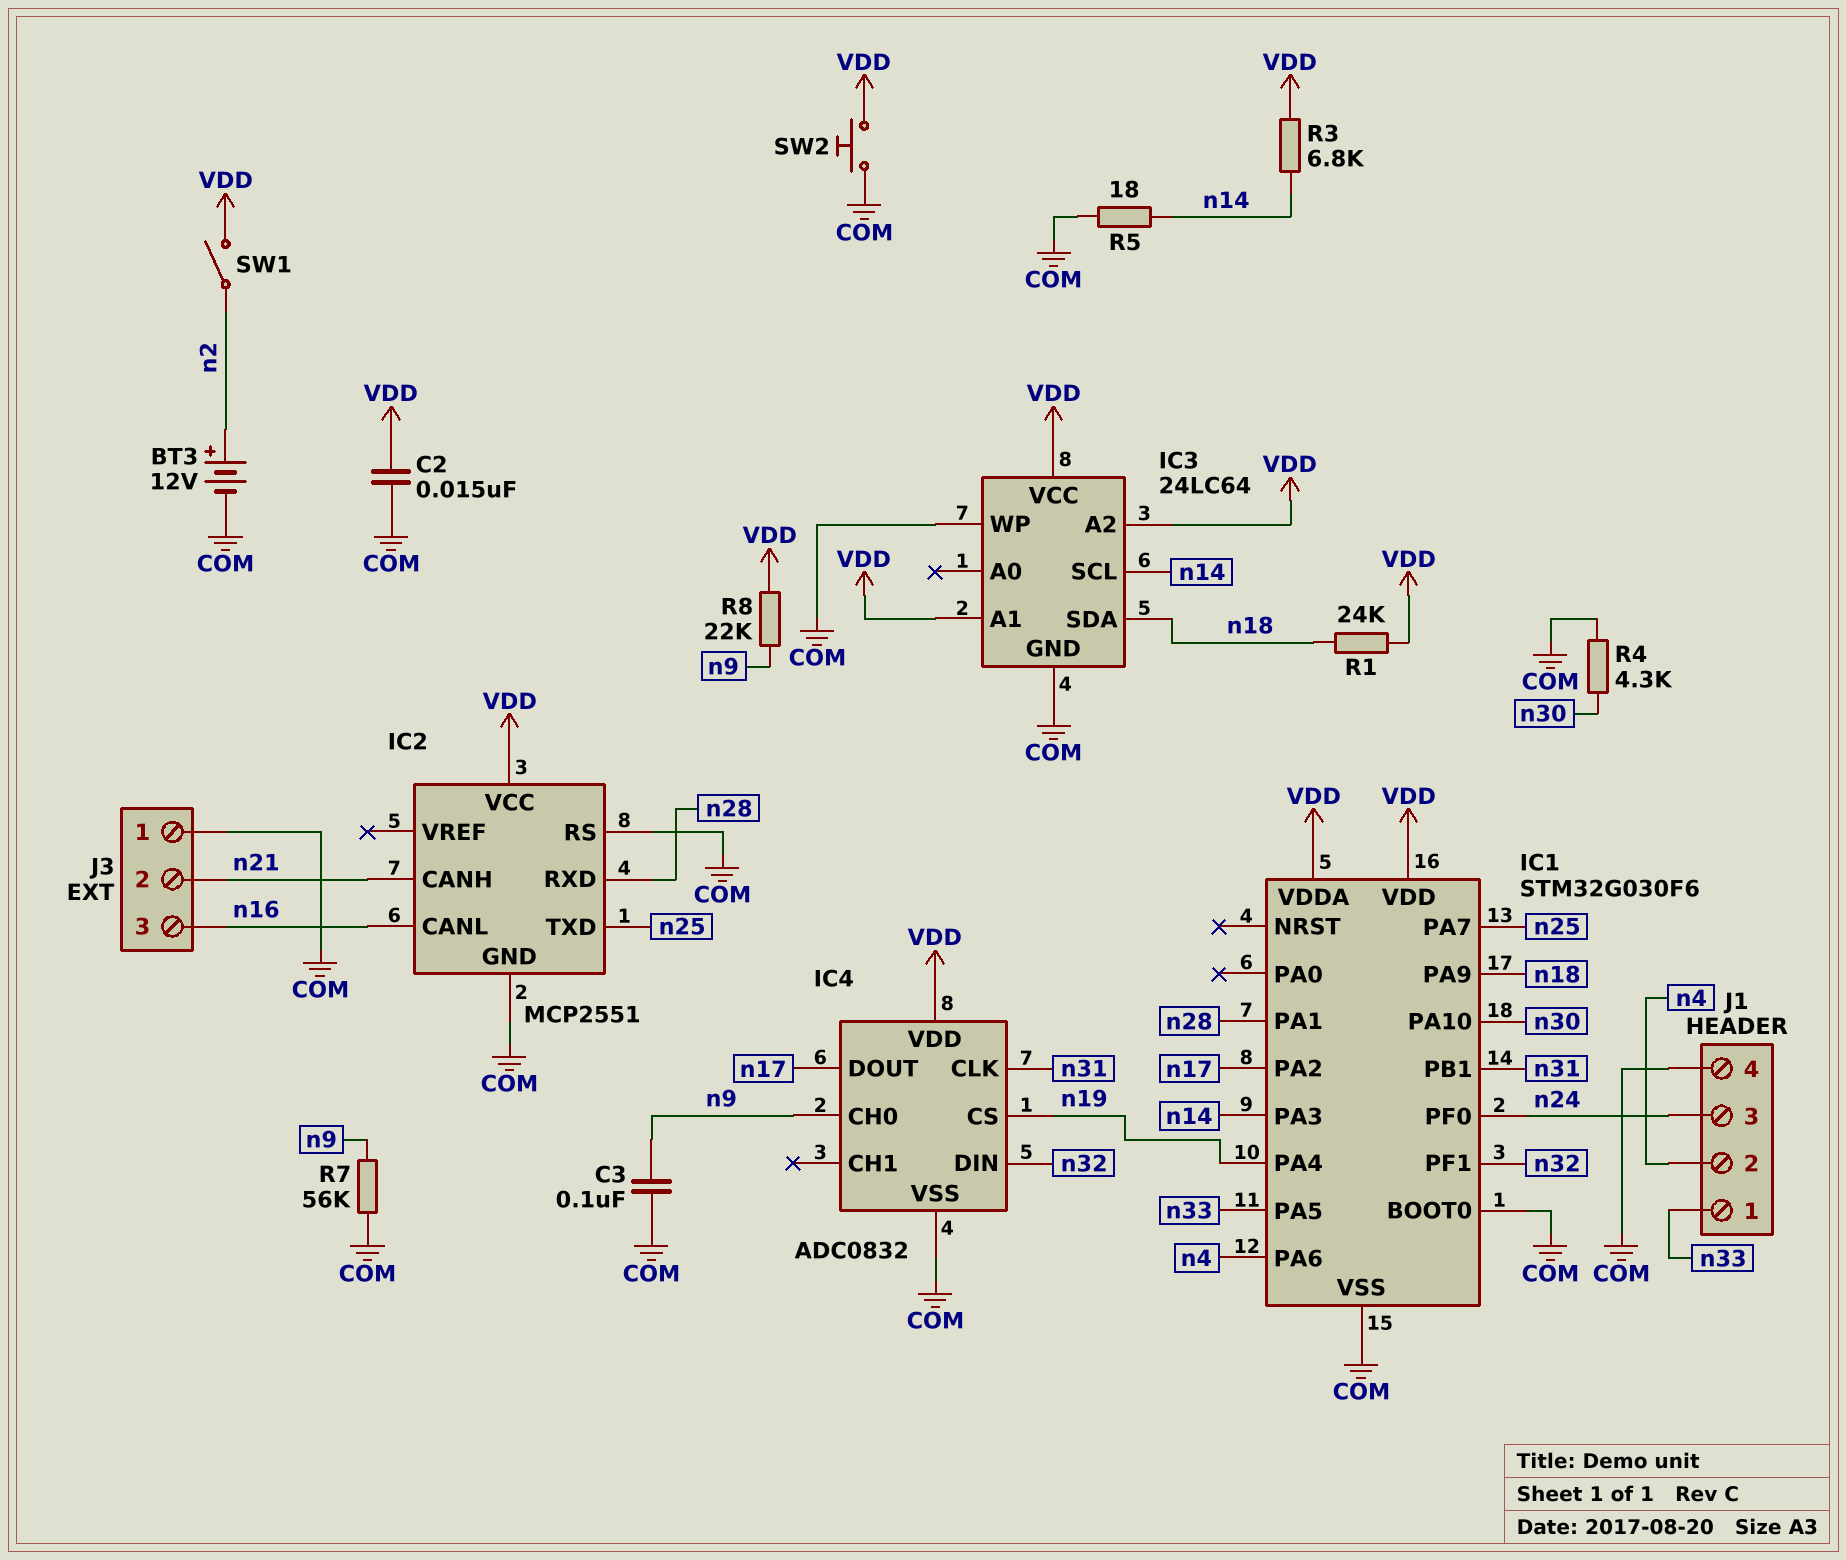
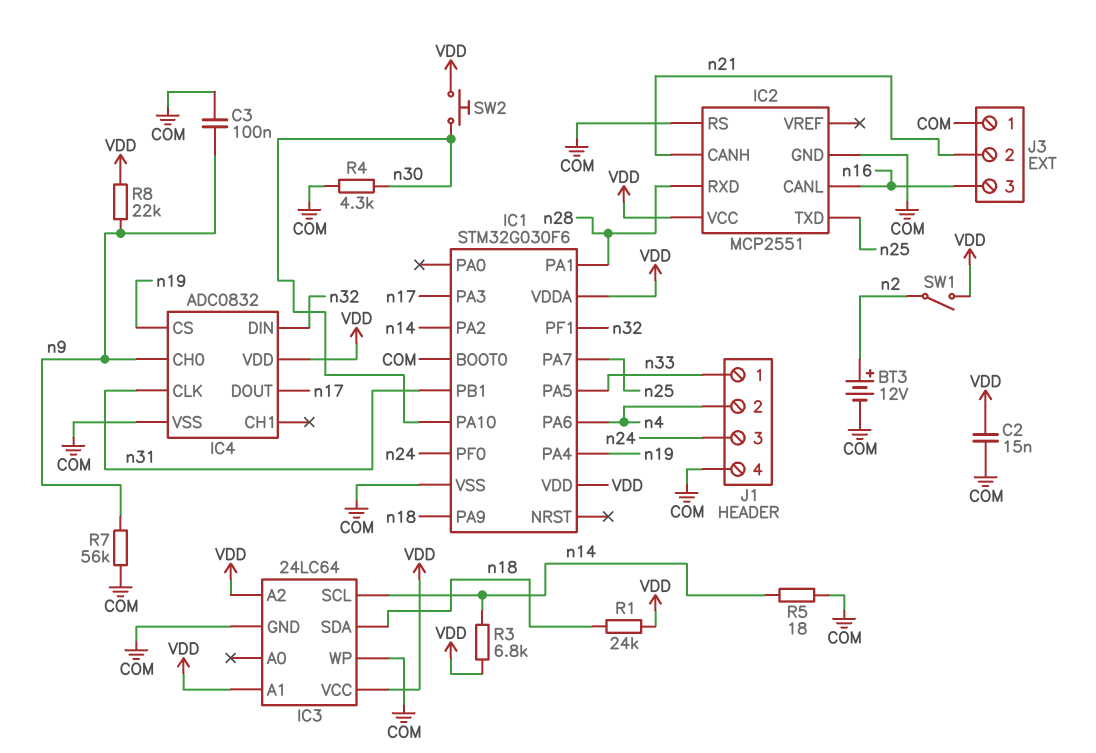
IC1 pin PA2: n17 -> n14
IC1 pin PA3: n14 -> n17
SW2: button (COM, VDD) -> button (VDD, n30)

